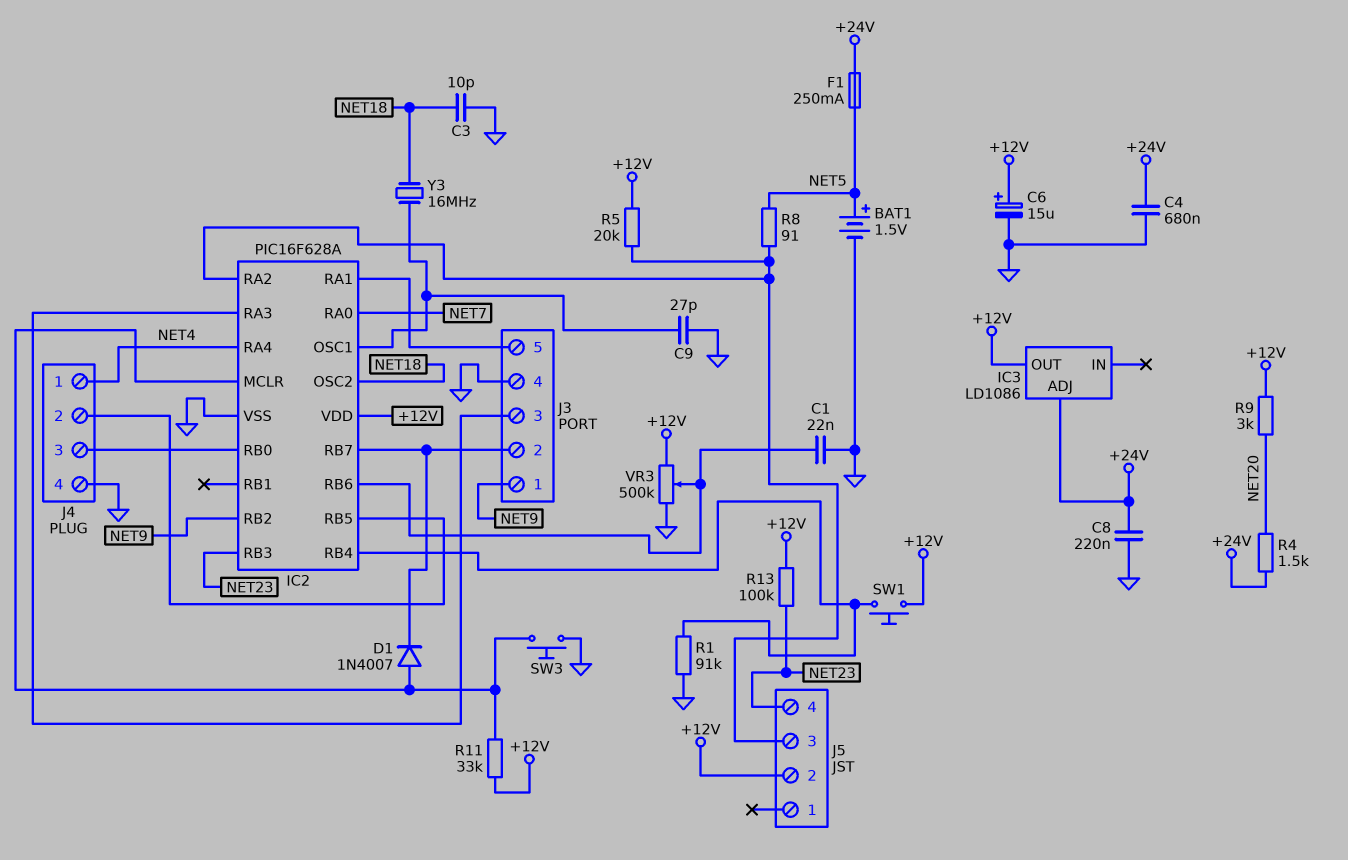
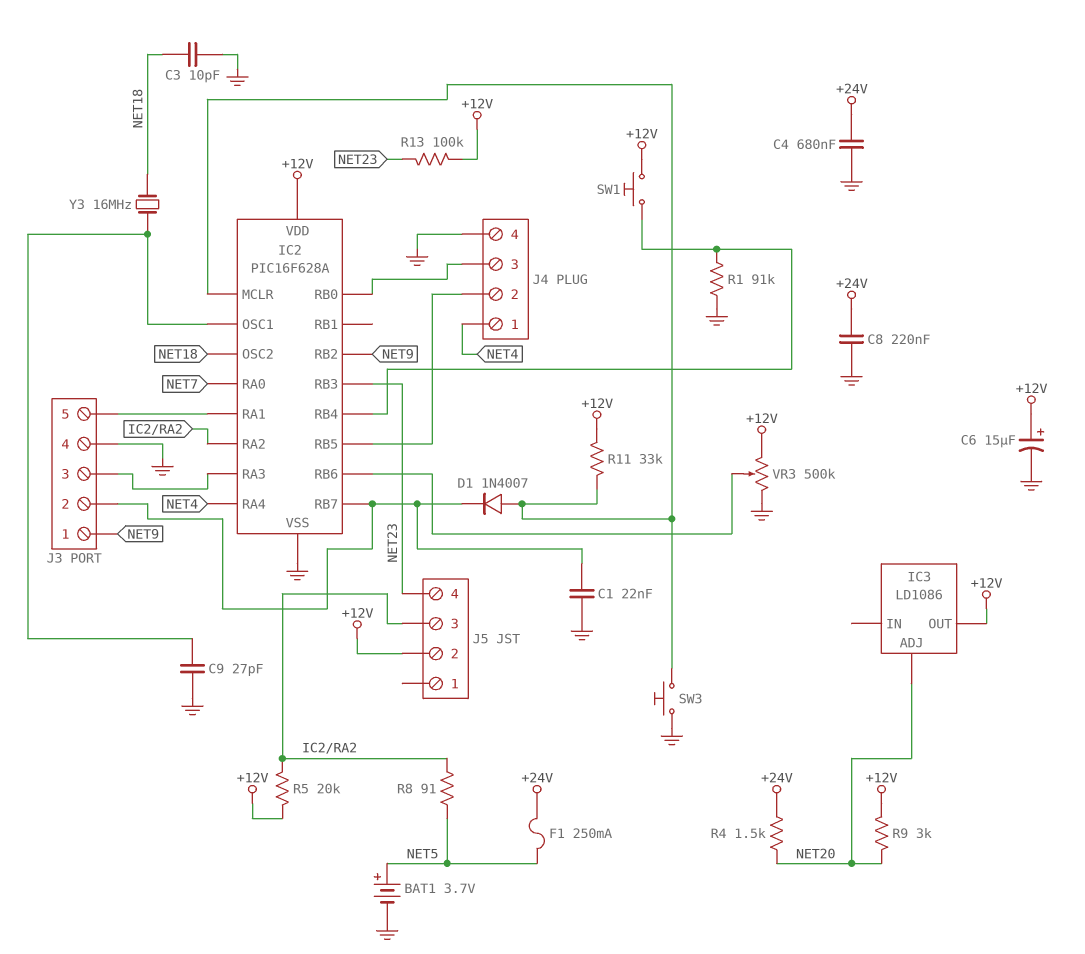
BAT1: 1.5V (plus NET5, minus GND) -> 3.7V (plus NET5, minus GND)
C1: 22nF (GND, IC2/RB6) -> 22nF (GND, IC2/RB7)
IC3 pin ADJ: +24V -> NET20

